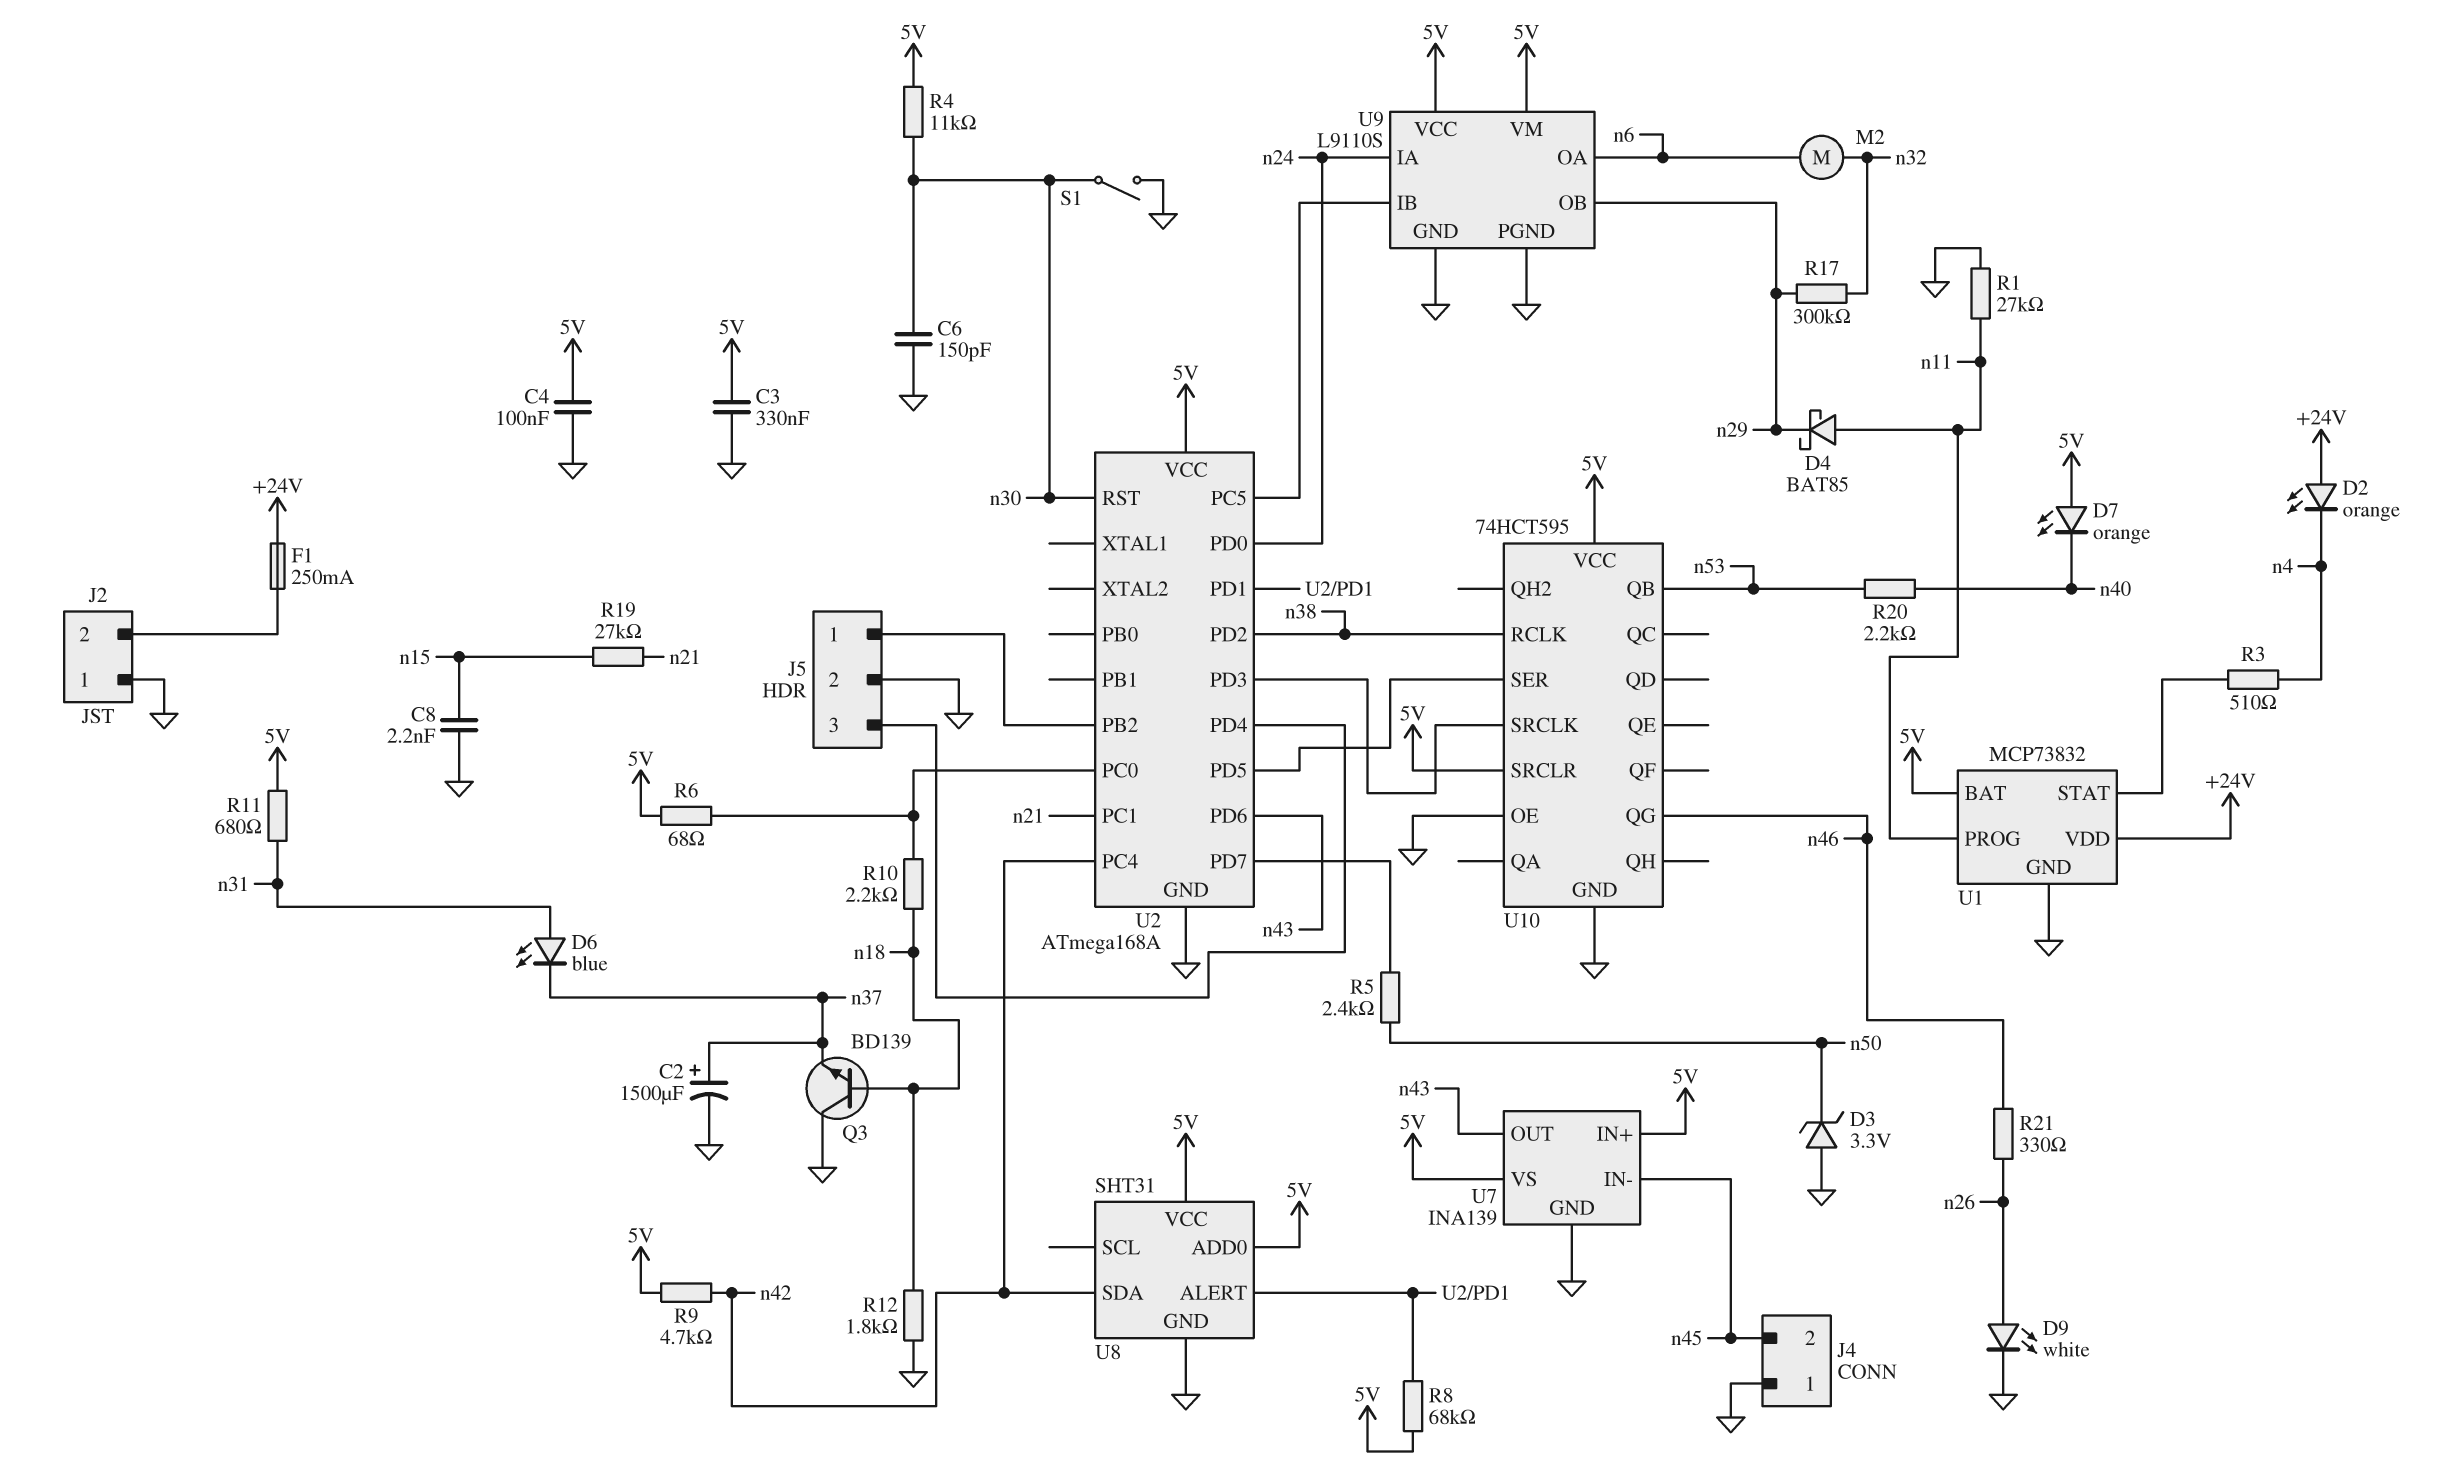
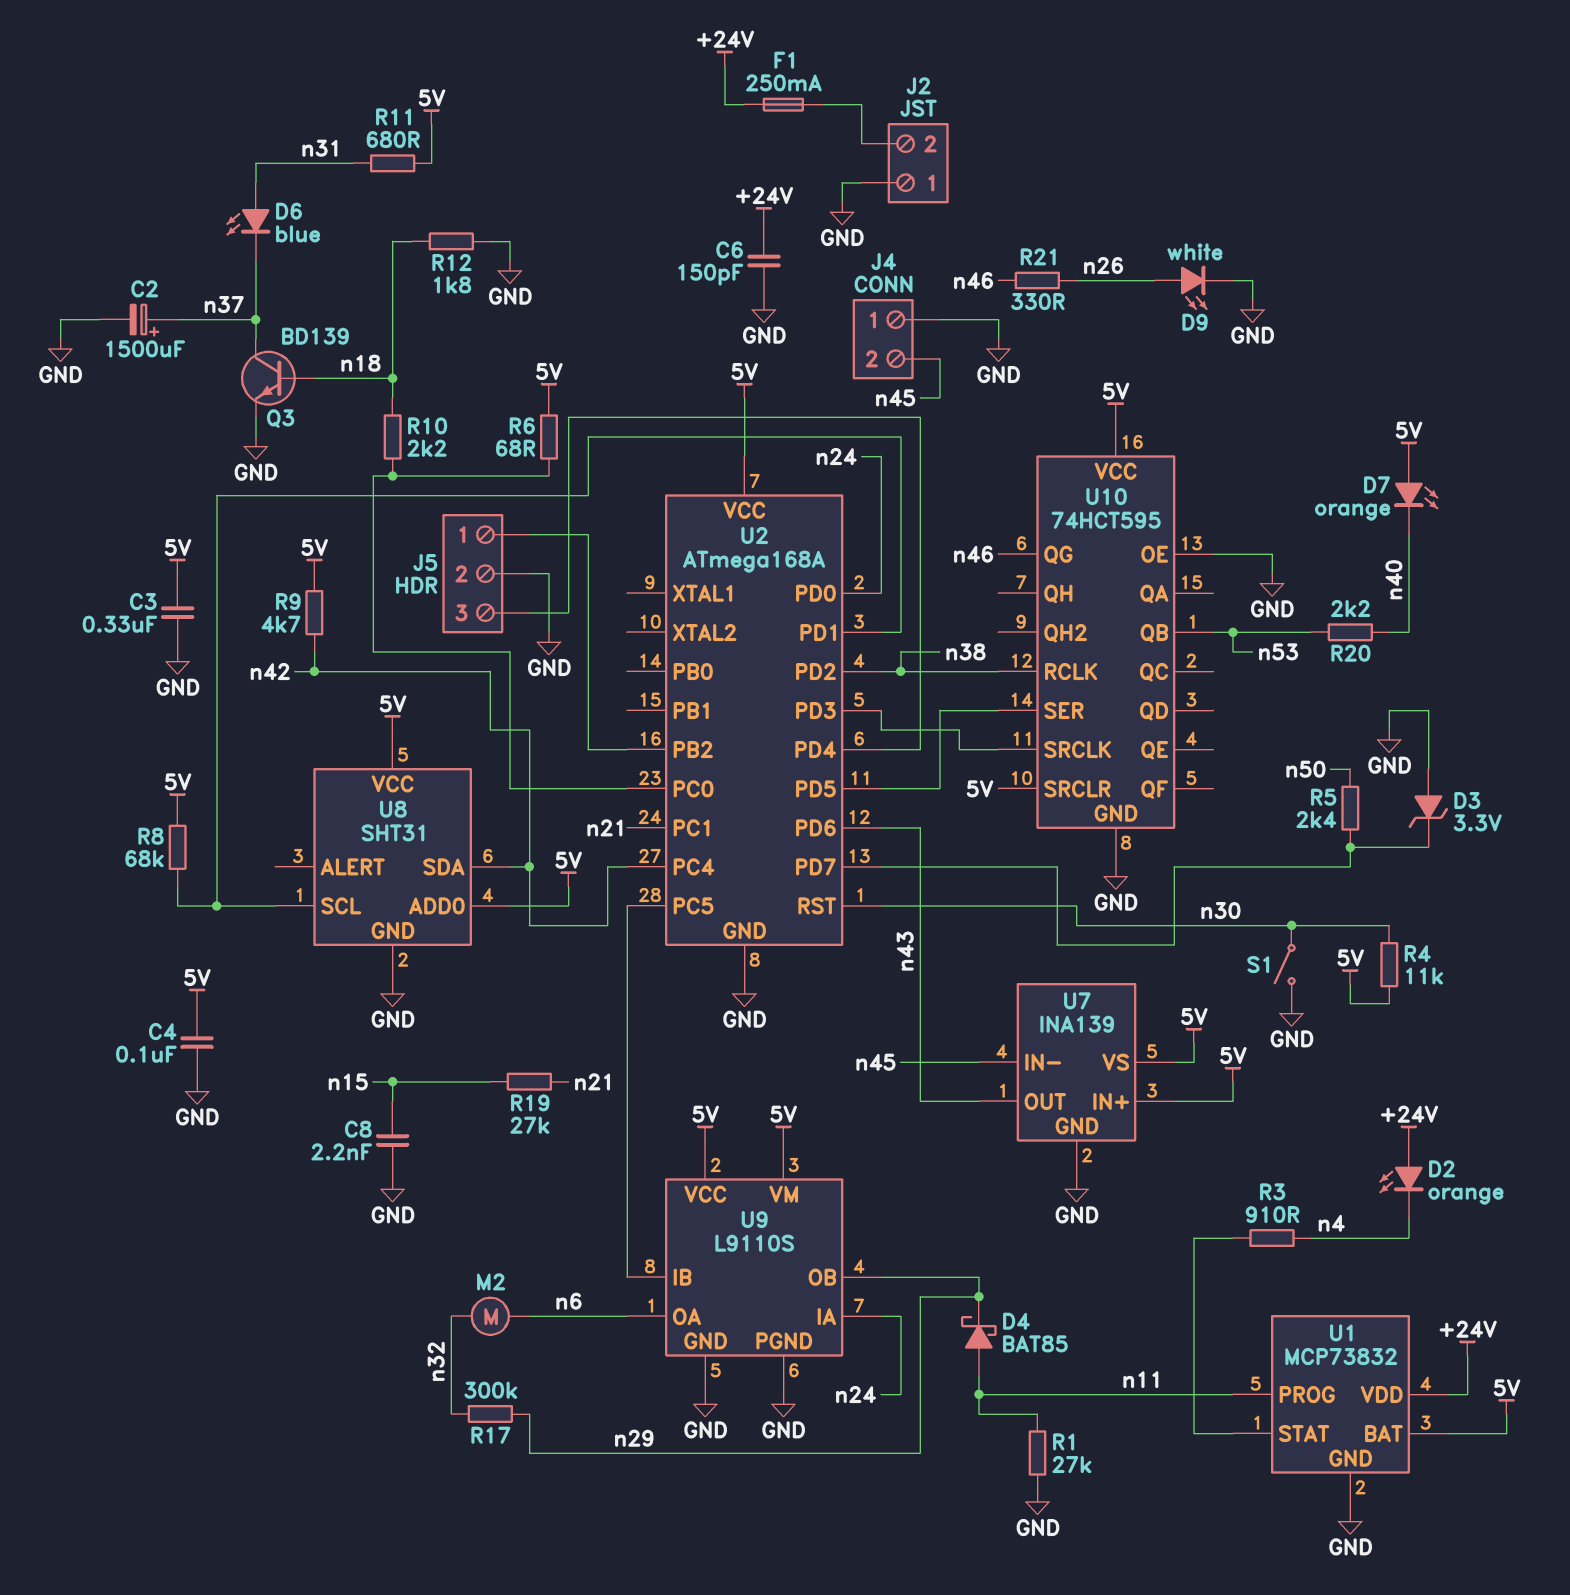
C6: 150pF (GND, n30) -> 150pF (+24V, GND)
D3: zener 3.3V (A GND, K n50) -> zener 3.3V (A GND, K U2/PD7)
Q3: NPN BD139 (B n18, C GND, E n37) -> NPN BD139 (B n18, C n37, E GND)
R3: 510 (U1/STAT, n4) -> 910 (U1/STAT, n4)
U8 pin ALERT: U2/PD1 -> none
U8 pin SCL: none -> U2/PD1

